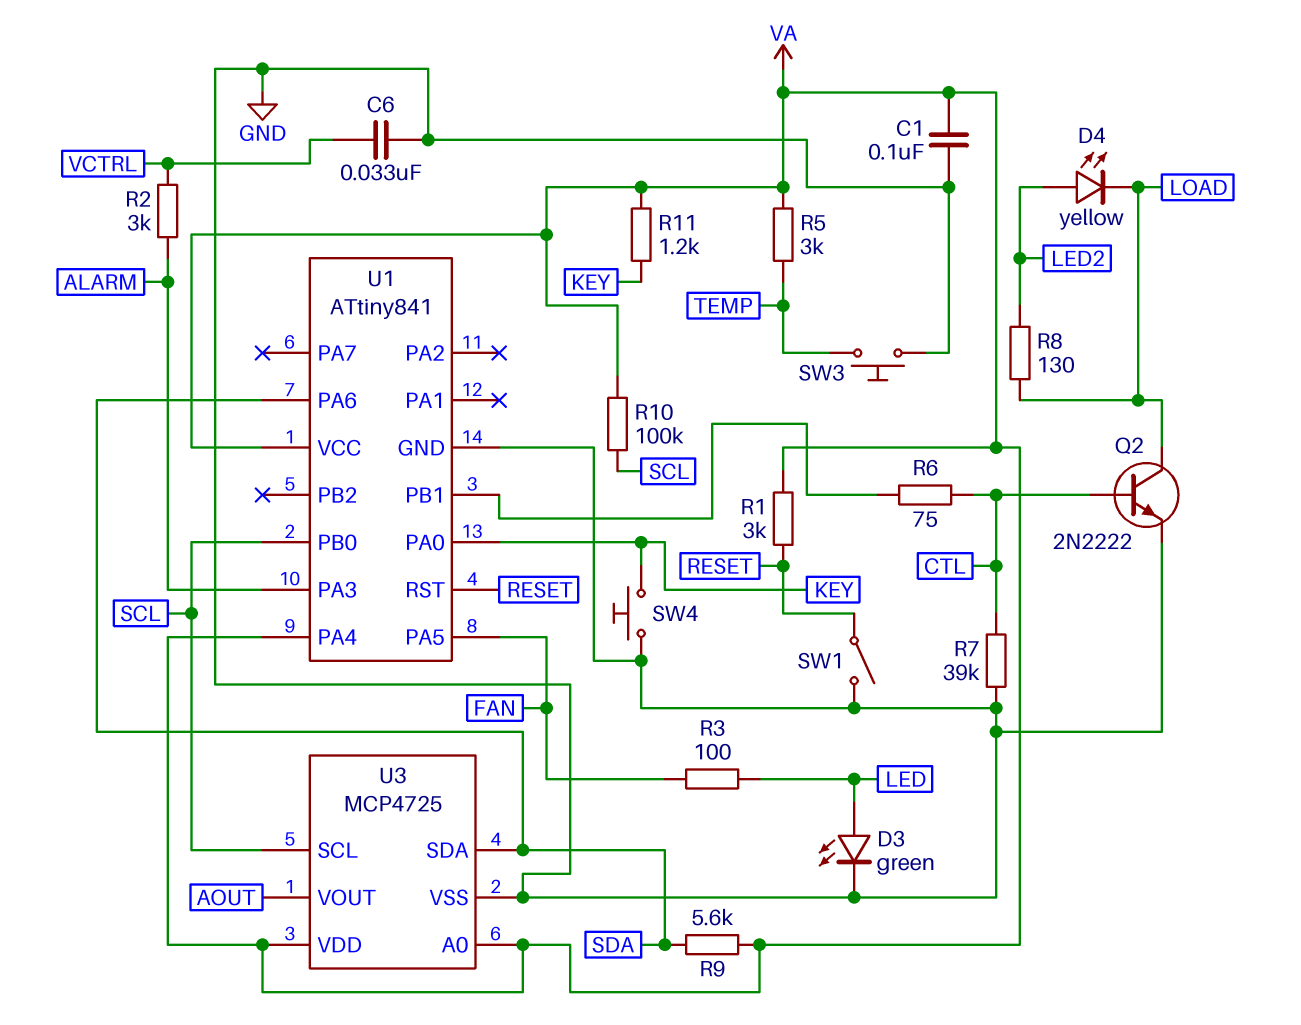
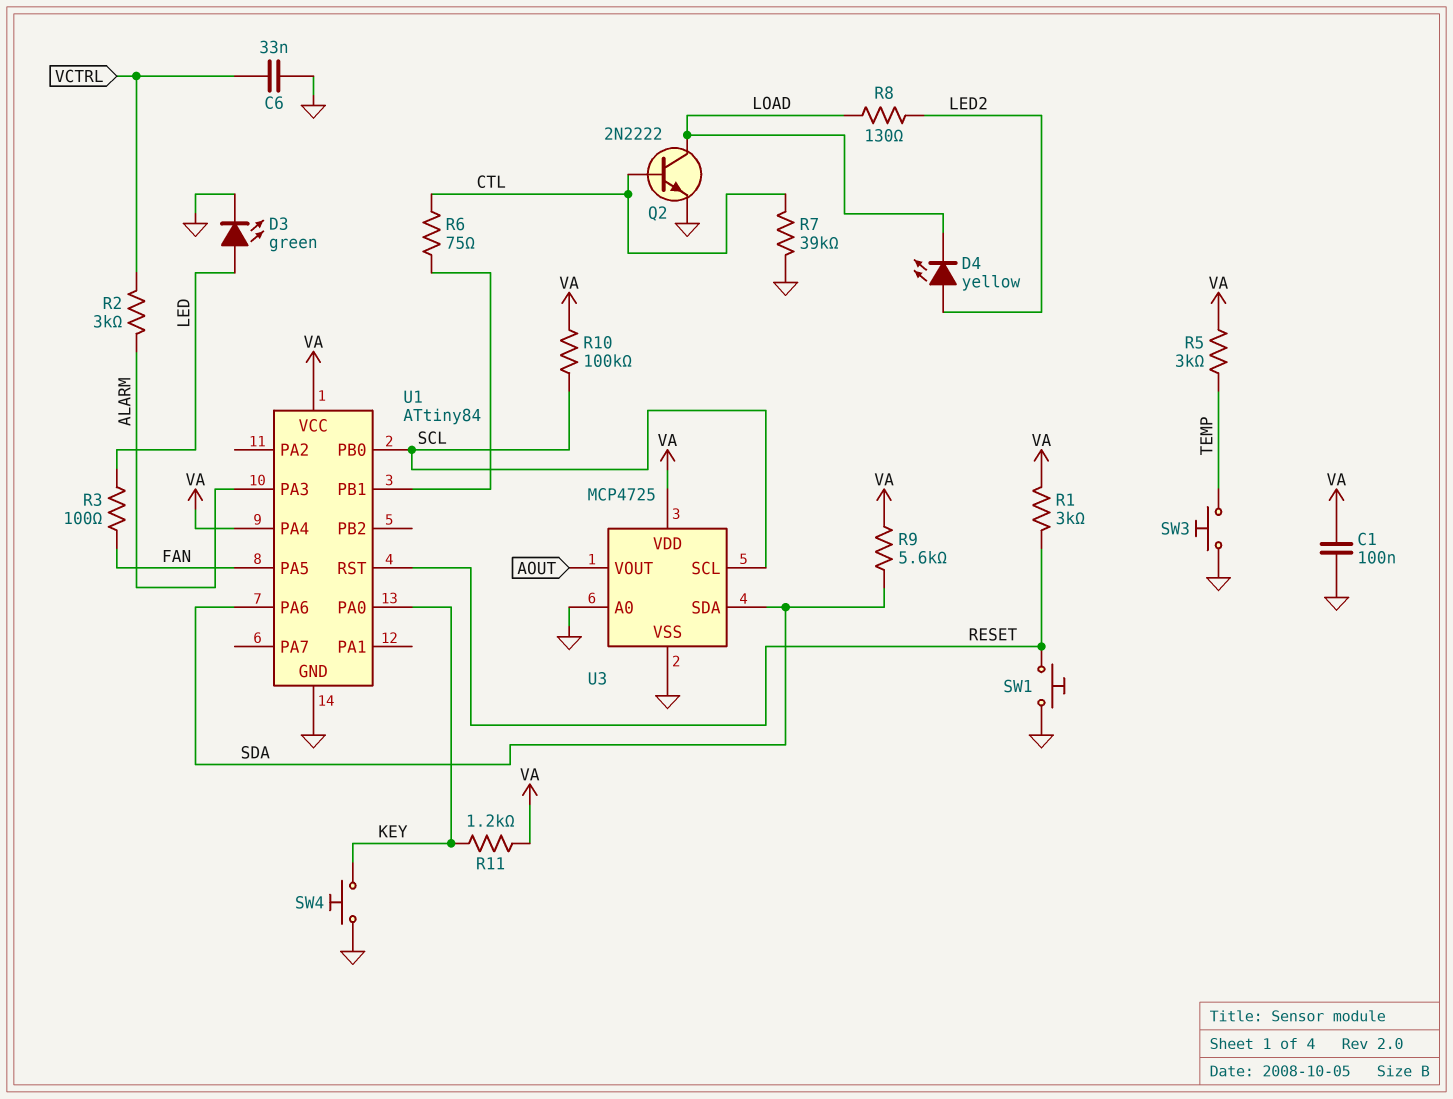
SW1: switch (GND, RESET) -> button (GND, RESET)
U1: ATtiny841 -> ATtiny84
U3 pin A0: VA -> GND

